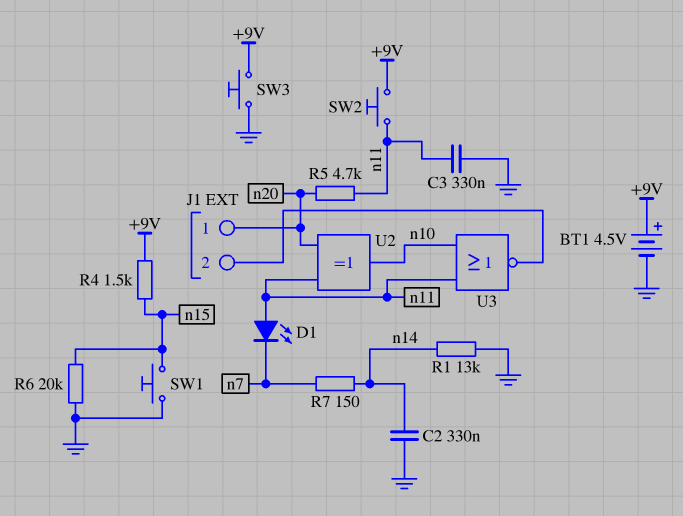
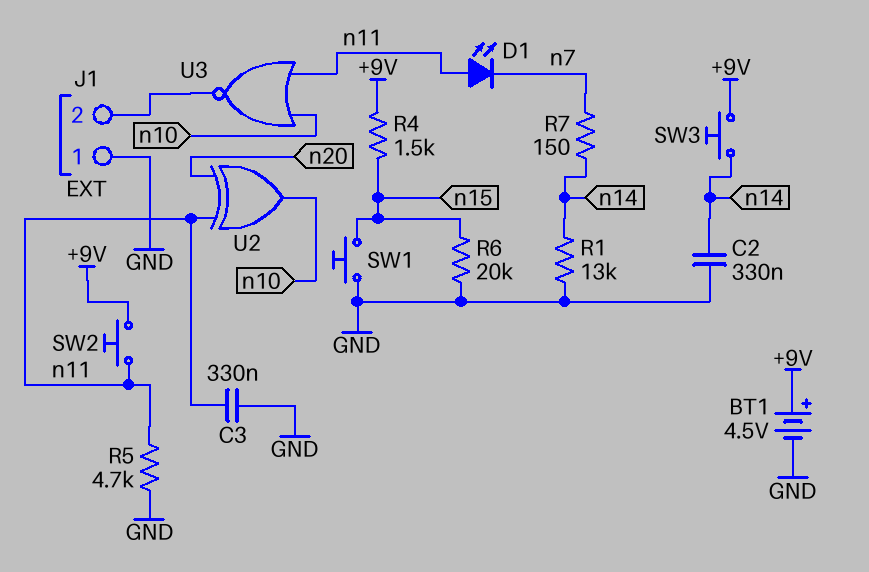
J1 pin 1: n20 -> GND
R5: 4.7k (n11, n20) -> 4.7k (GND, n11)
SW3: button (+9V, GND) -> button (+9V, n14)

